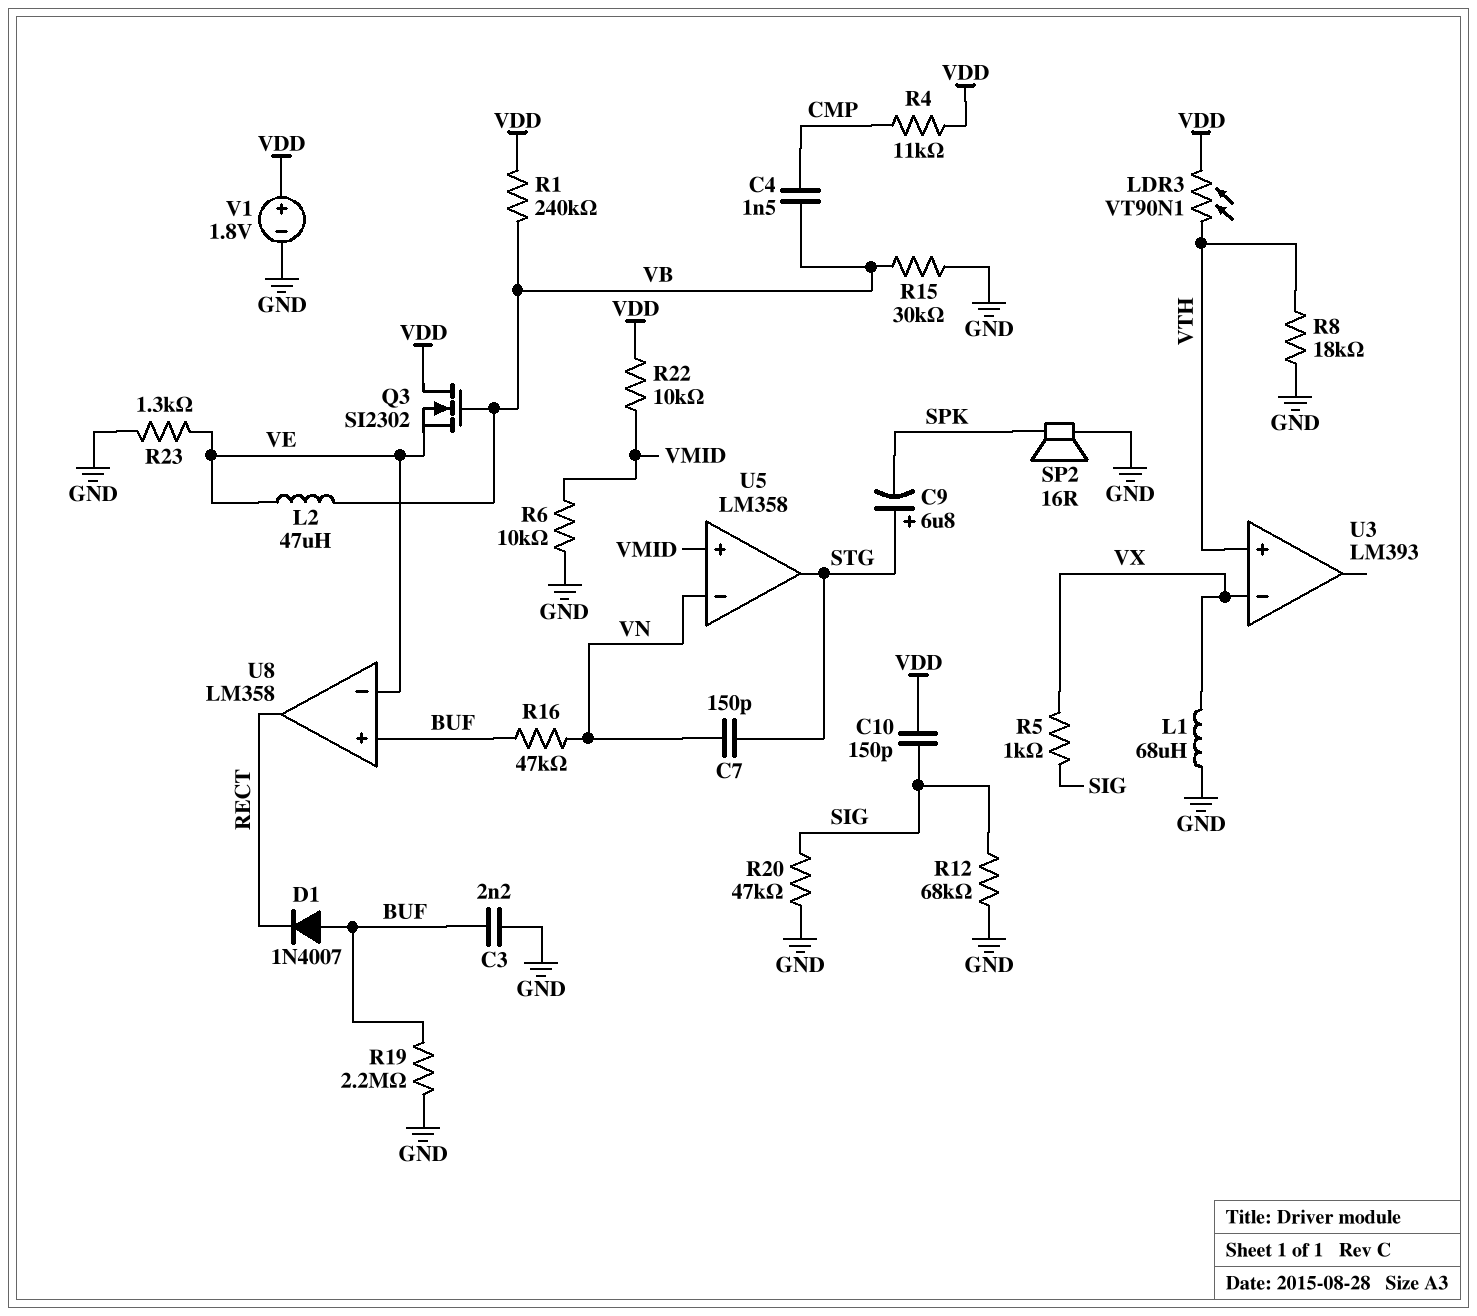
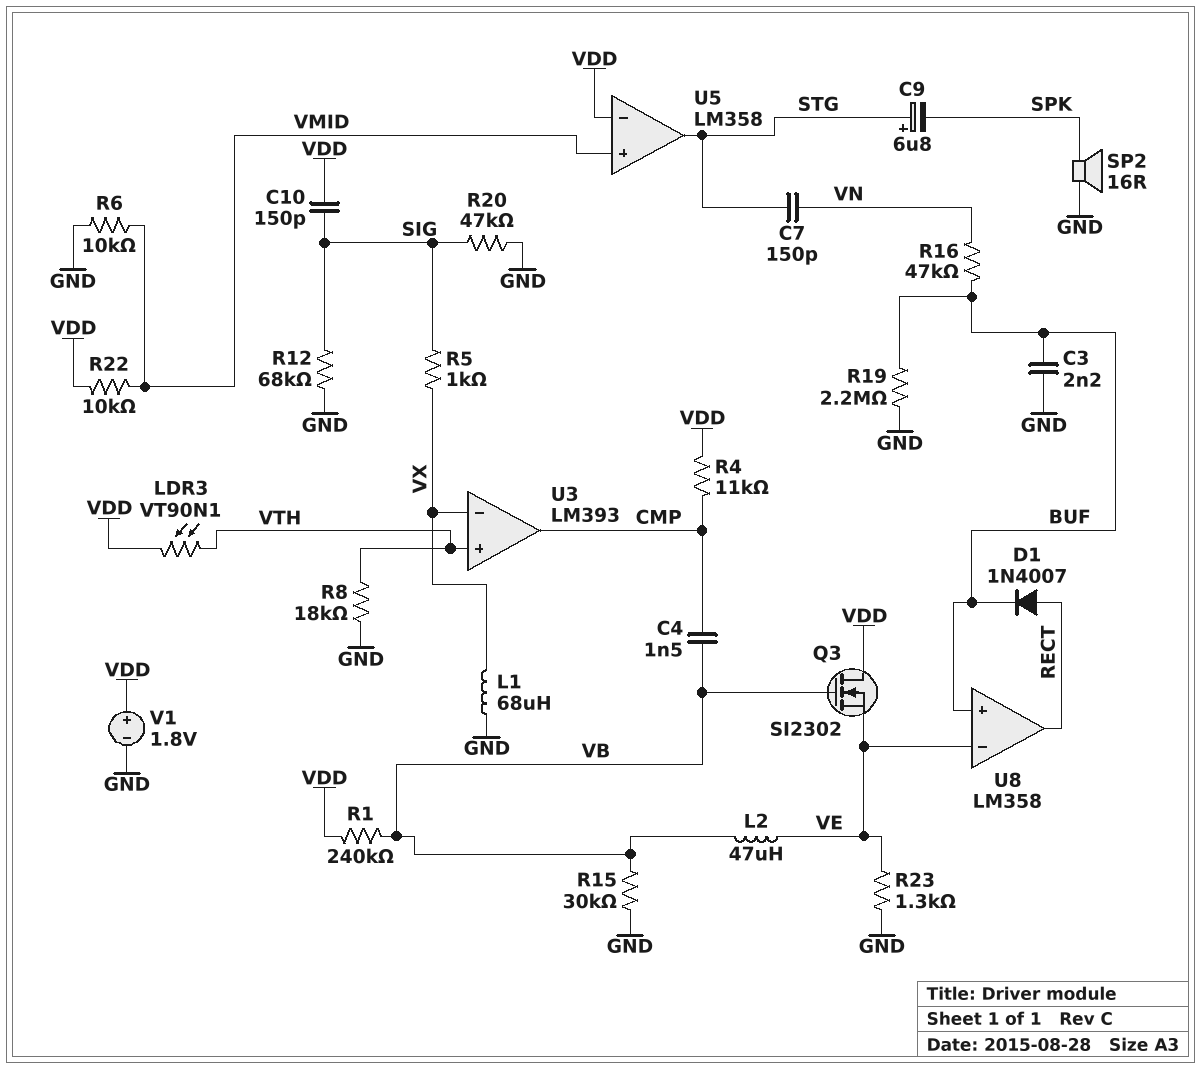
D1: diode 1N4007 (A BUF, K RECT) -> diode 1N4007 (A RECT, K BUF)
U3 pin out: none -> CMP
U5 pin in-: VN -> VDD

